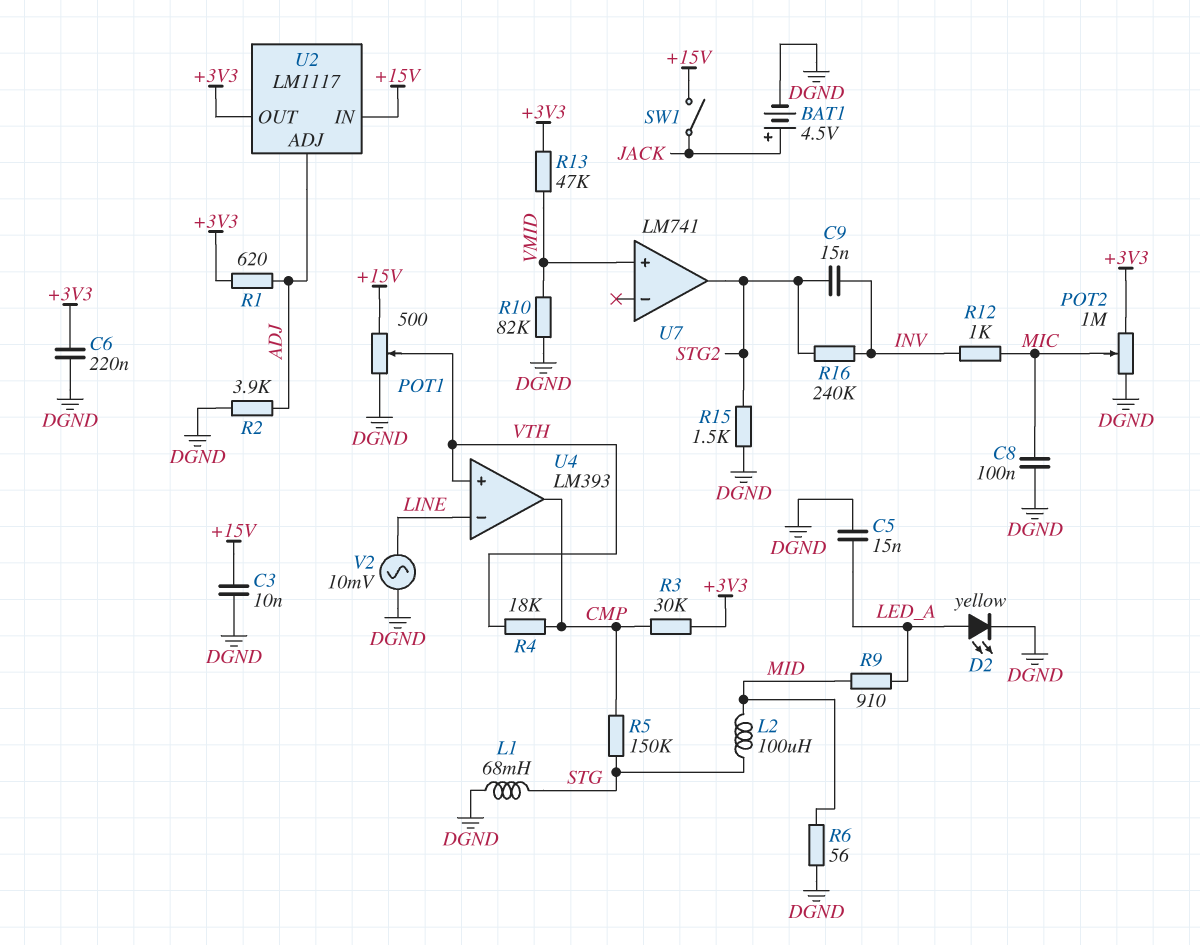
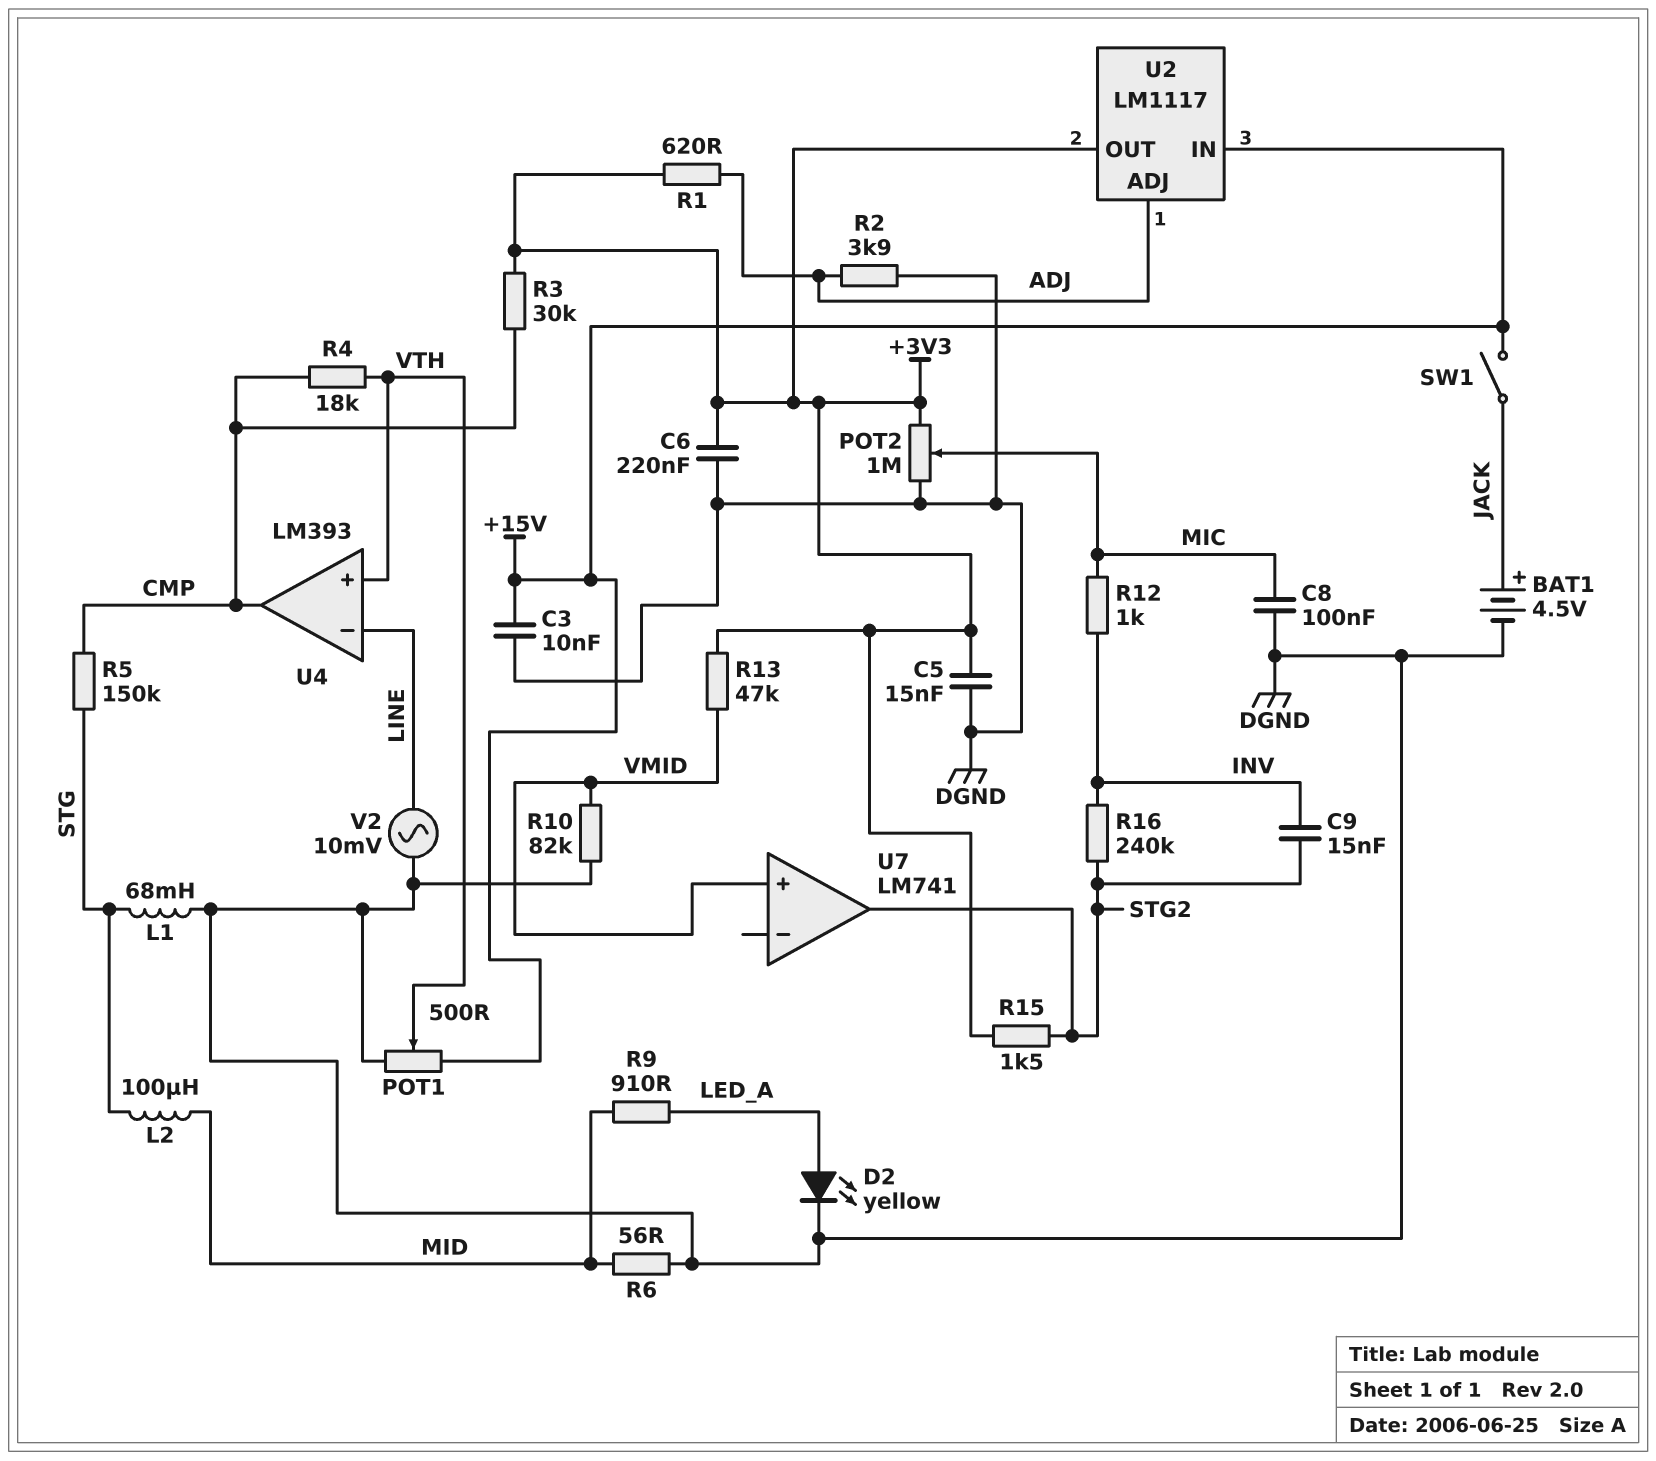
C5: 15nF (DGND, LED_A) -> 15nF (+3V3, DGND)
R15: 1.5k (DGND, STG2) -> 1.5k (+3V3, STG2)

